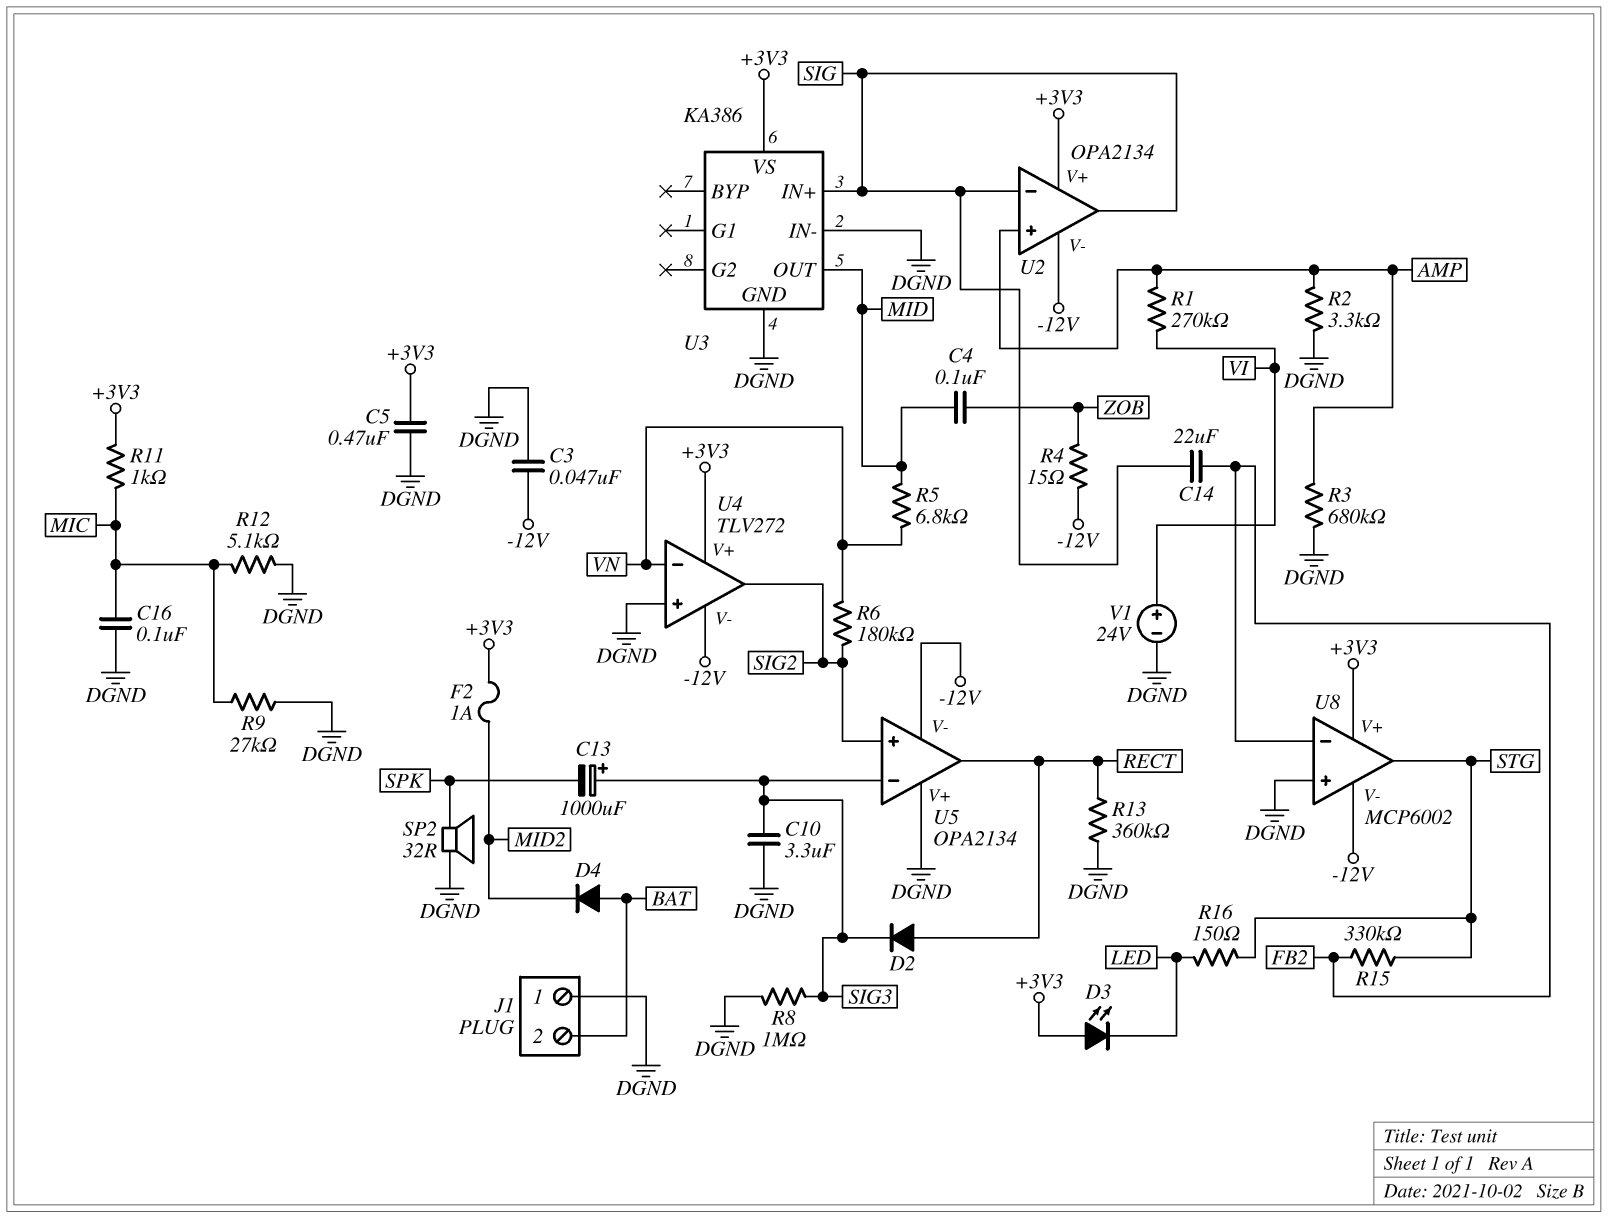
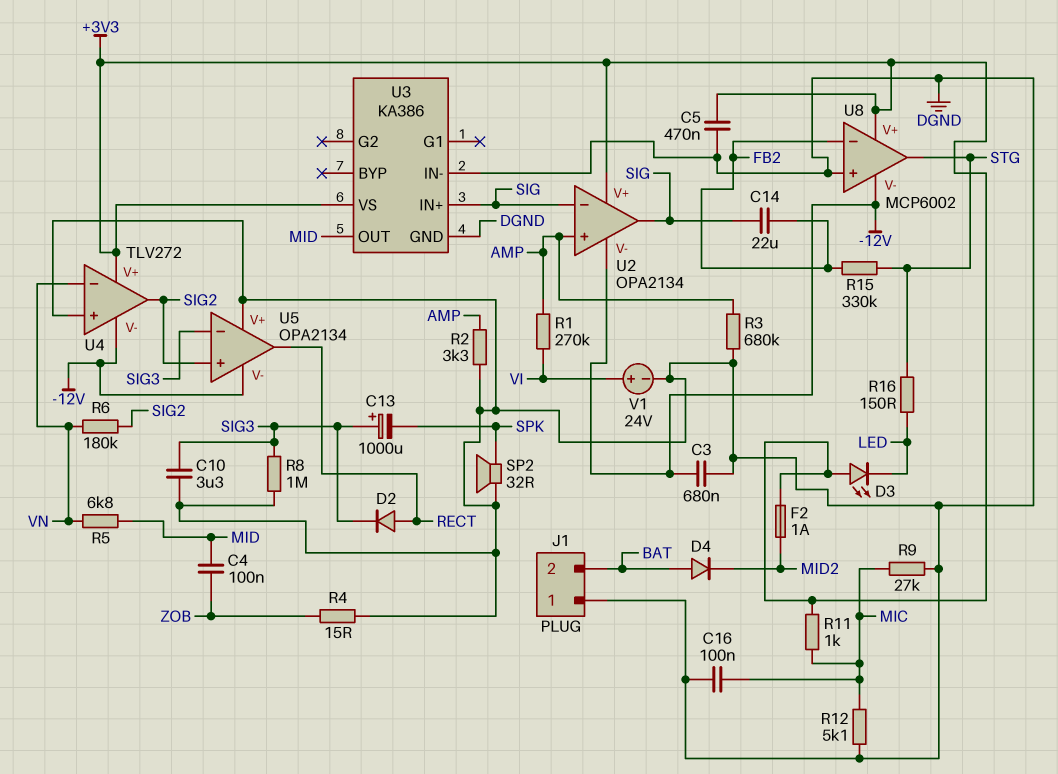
C3: 47nF (-12V, DGND) -> 680nF (-12V, DGND)
R4: 15 (-12V, ZOB) -> 15 (DGND, ZOB)
R13: 360k (DGND, RECT) -> none

